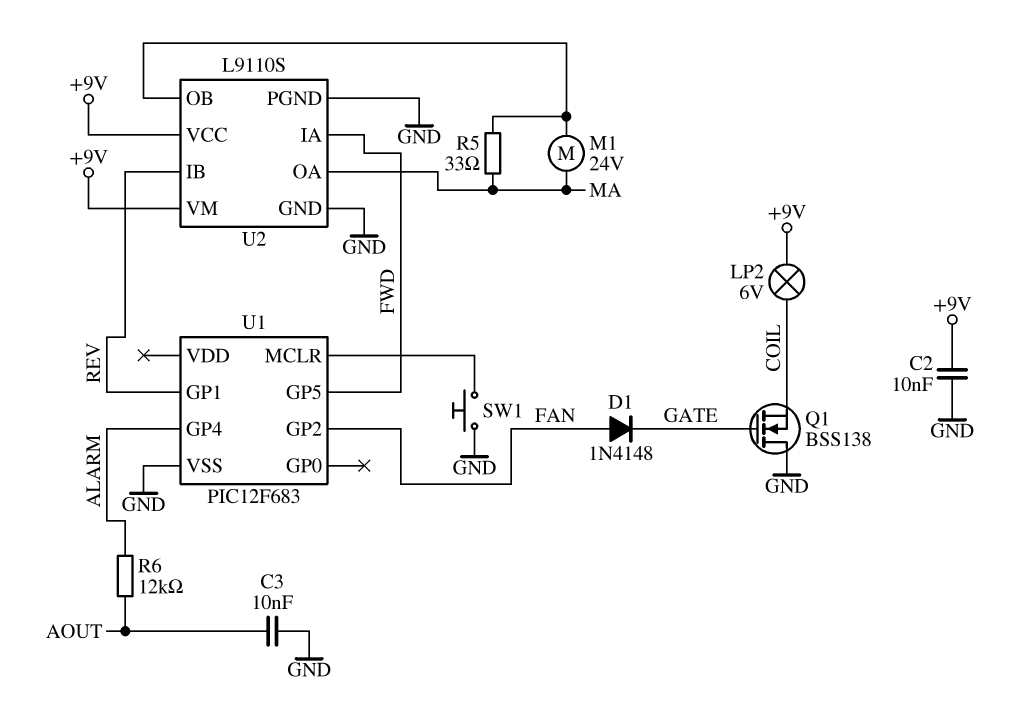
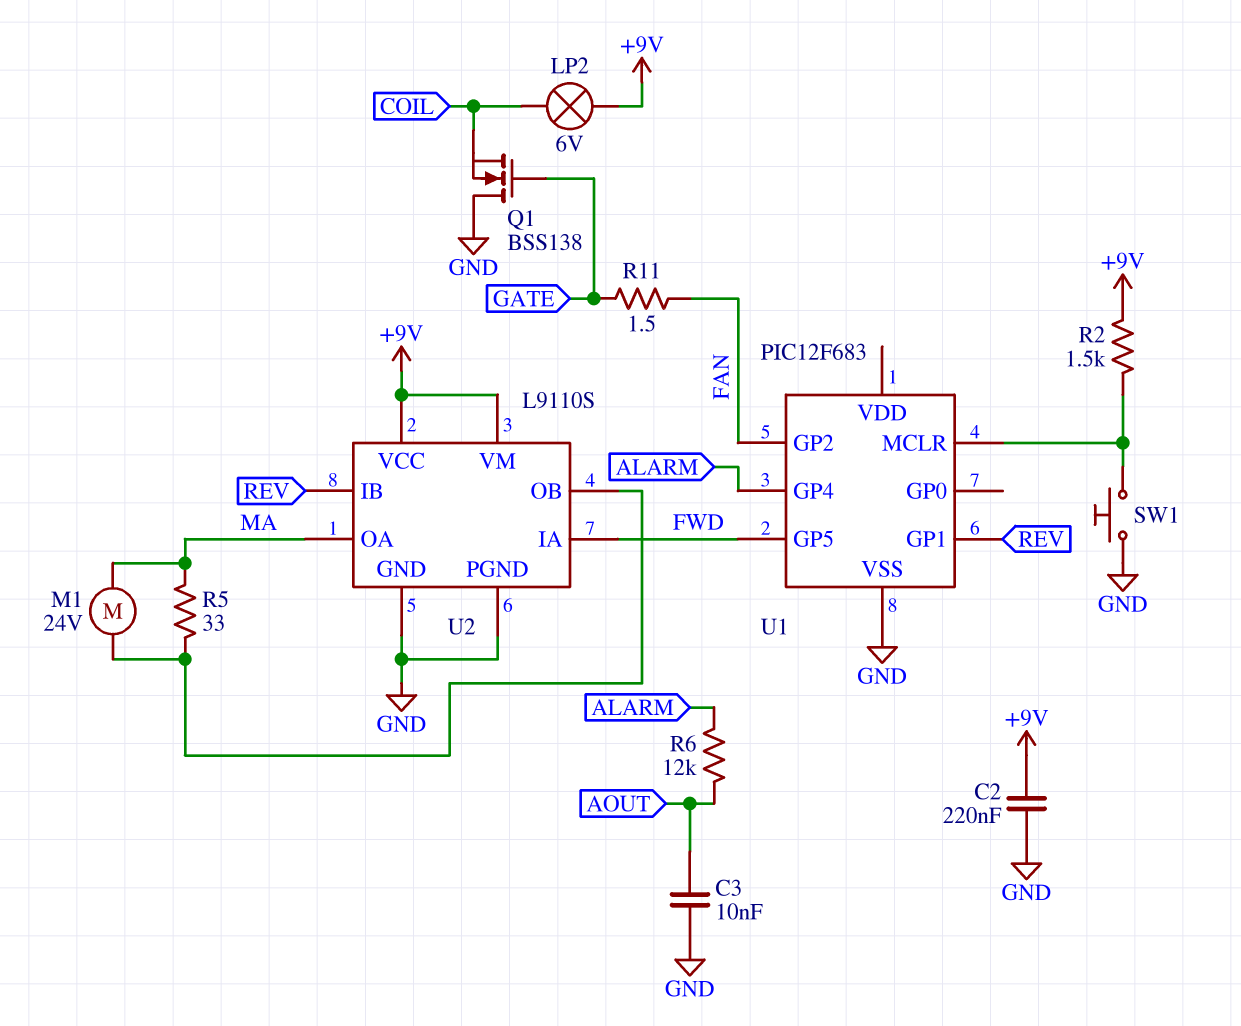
C2: 10nF (+9V, GND) -> 220nF (+9V, GND)
D1: diode 1N4148 (A FAN, K GATE) -> none
R2: none -> 1.5k (+9V, U1/MCLR)
R11: none -> 1.5 (FAN, GATE)

